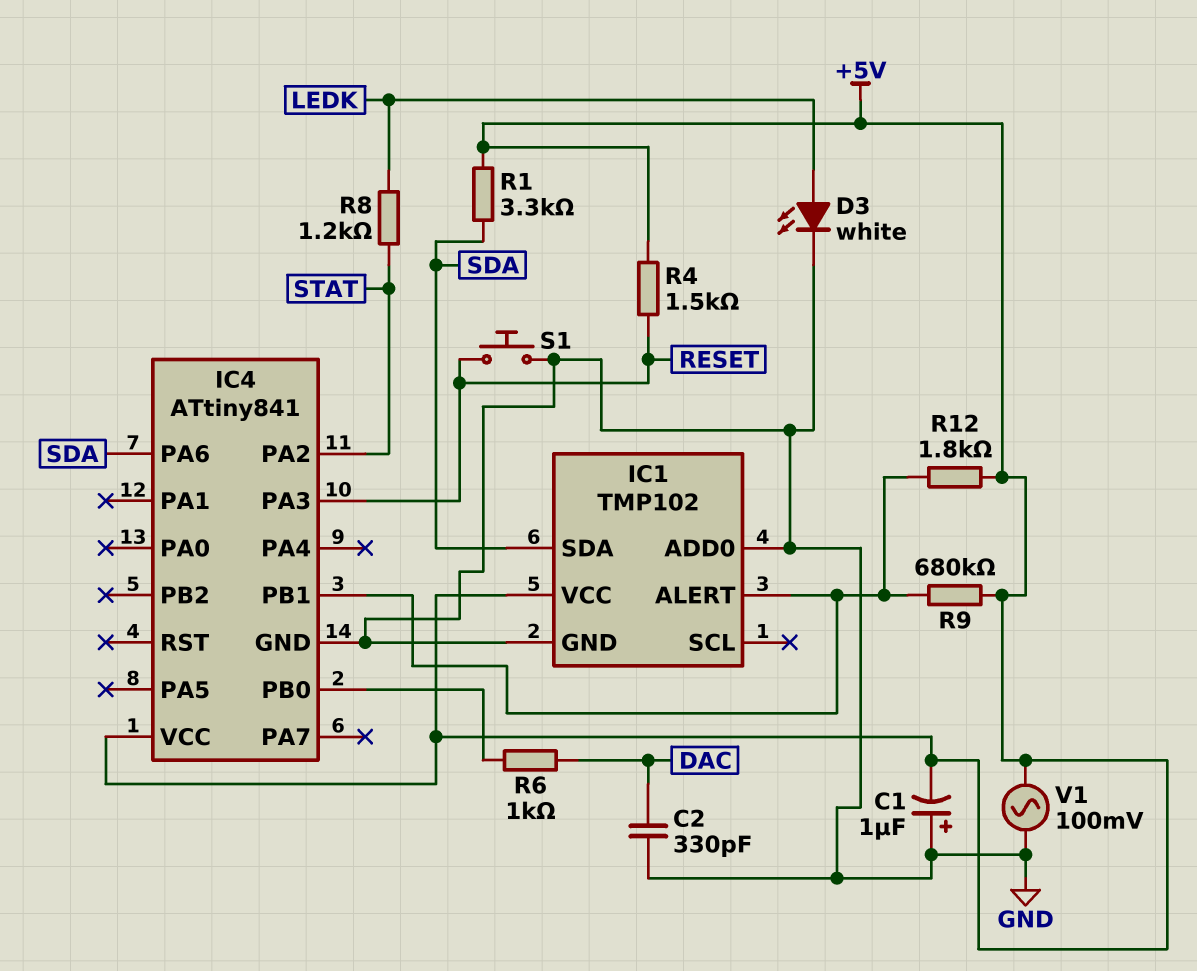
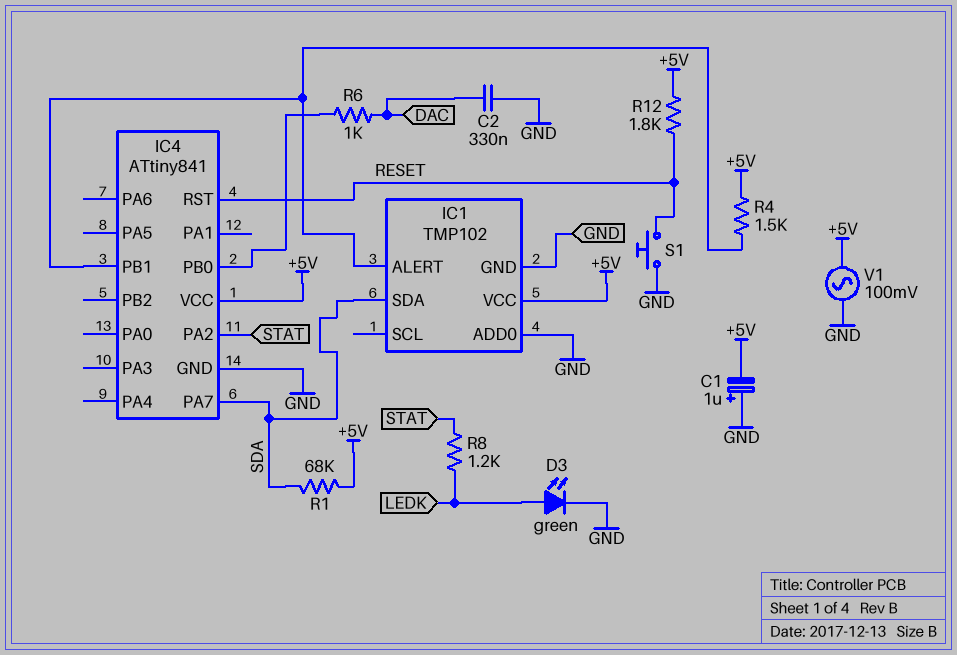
C2: 330pF (DAC, GND) -> 330nF (DAC, GND)
D3: LED white (A LEDK, K GND) -> LED green (A LEDK, K GND)
IC4 pin PA3: RESET -> none
IC4 pin PA6: SDA -> none
IC4 pin PA7: none -> SDA
IC4 pin RST: none -> RESET
R1: 3.3k (+5V, SDA) -> 68k (+5V, SDA)
R4: 1.5k (+5V, RESET) -> 1.5k (+5V, IC1/ALERT)
R9: 680k (+5V, IC1/ALERT) -> none
R12: 1.8k (+5V, IC1/ALERT) -> 1.8k (+5V, RESET)

